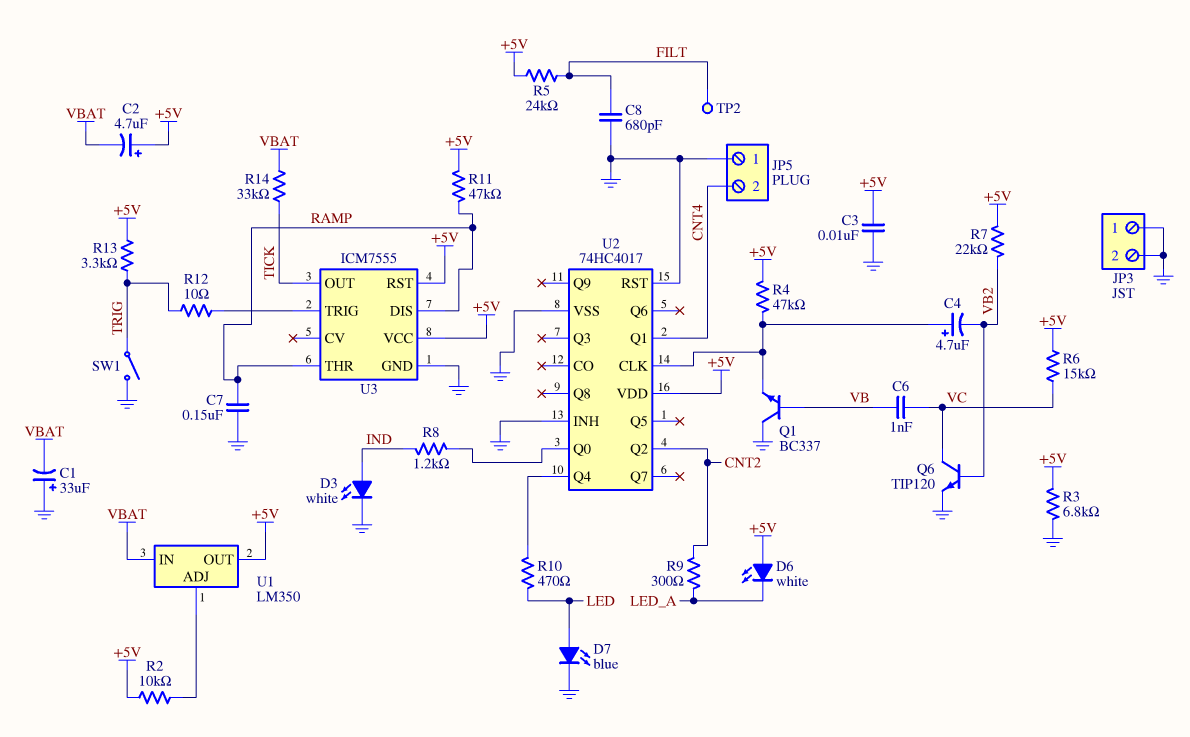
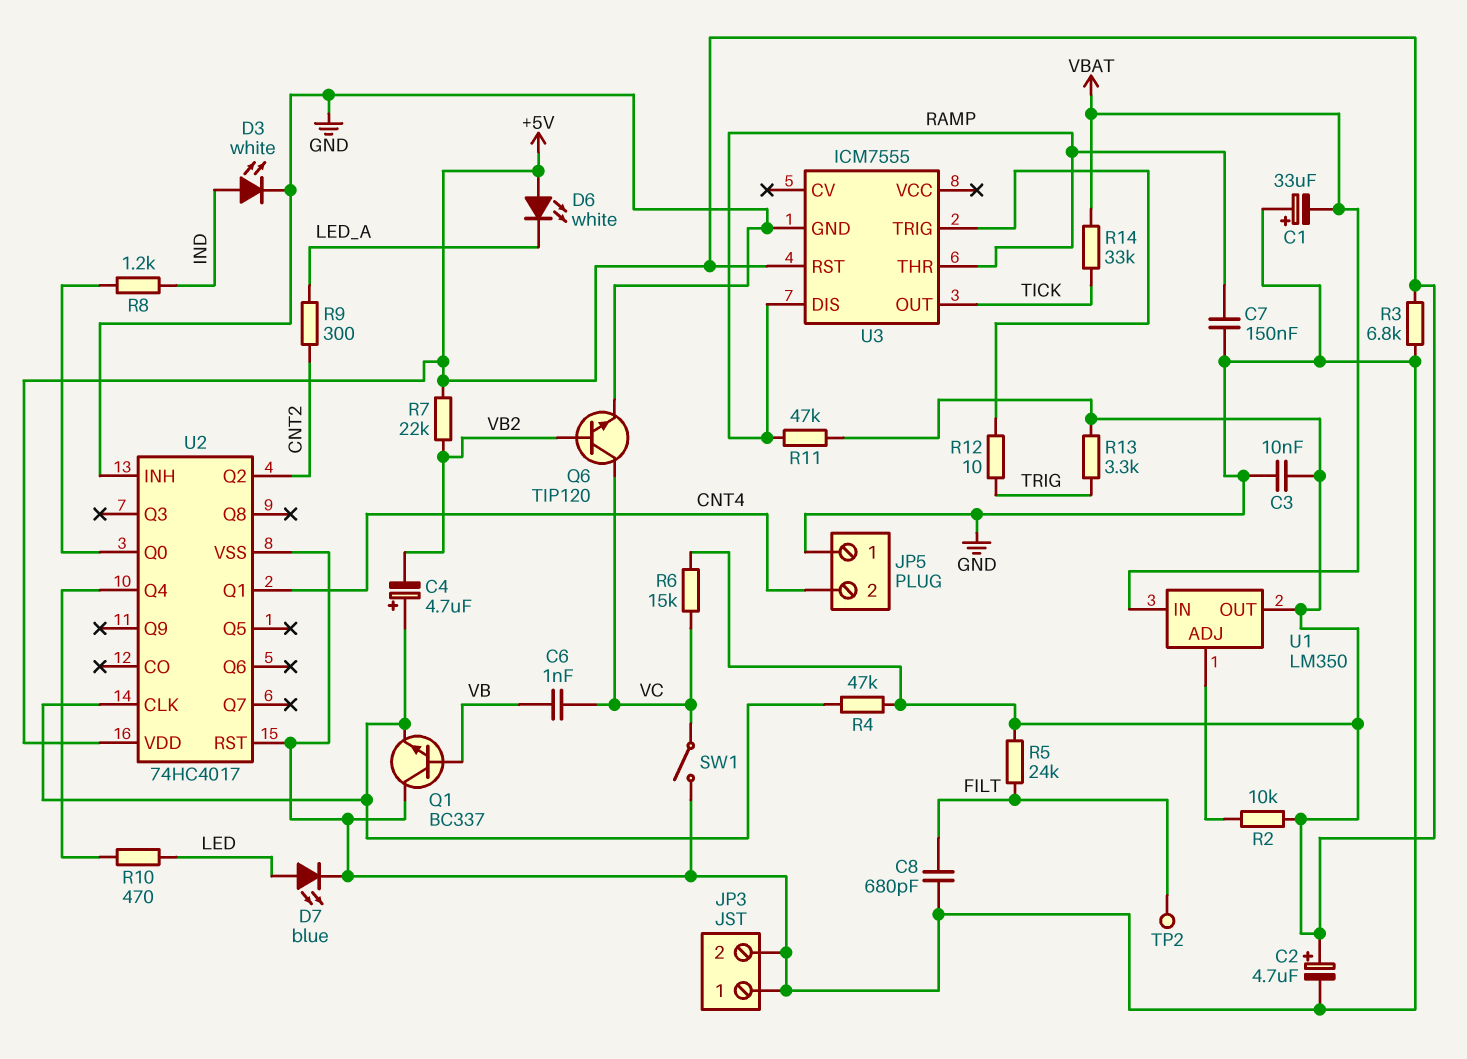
C2: 4.7uF (plus +5V, minus VBAT) -> 4.7uF (plus +5V, minus GND)
SW1: switch (GND, TRIG) -> switch (GND, VC)
U3 pin VCC: +5V -> none

